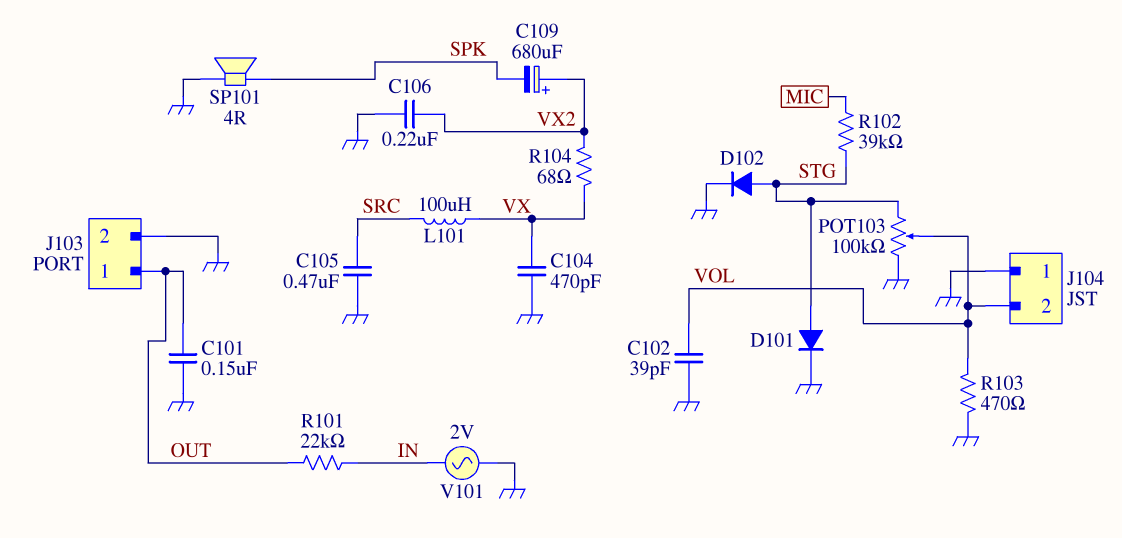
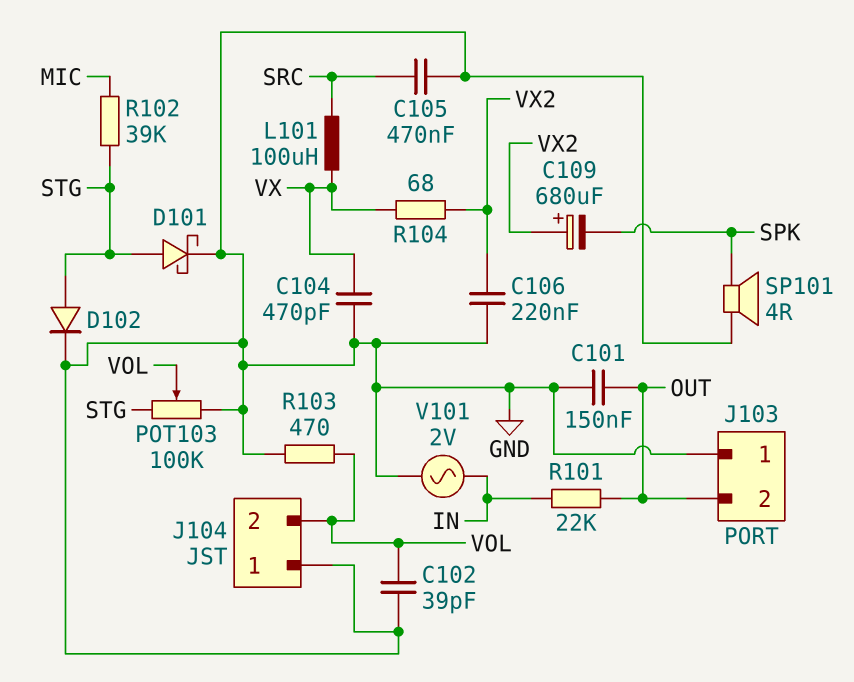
D101: diode (A STG, K GND) -> schottky (A STG, K GND)
J103 pin 1: OUT -> GND
J103 pin 2: GND -> OUT

